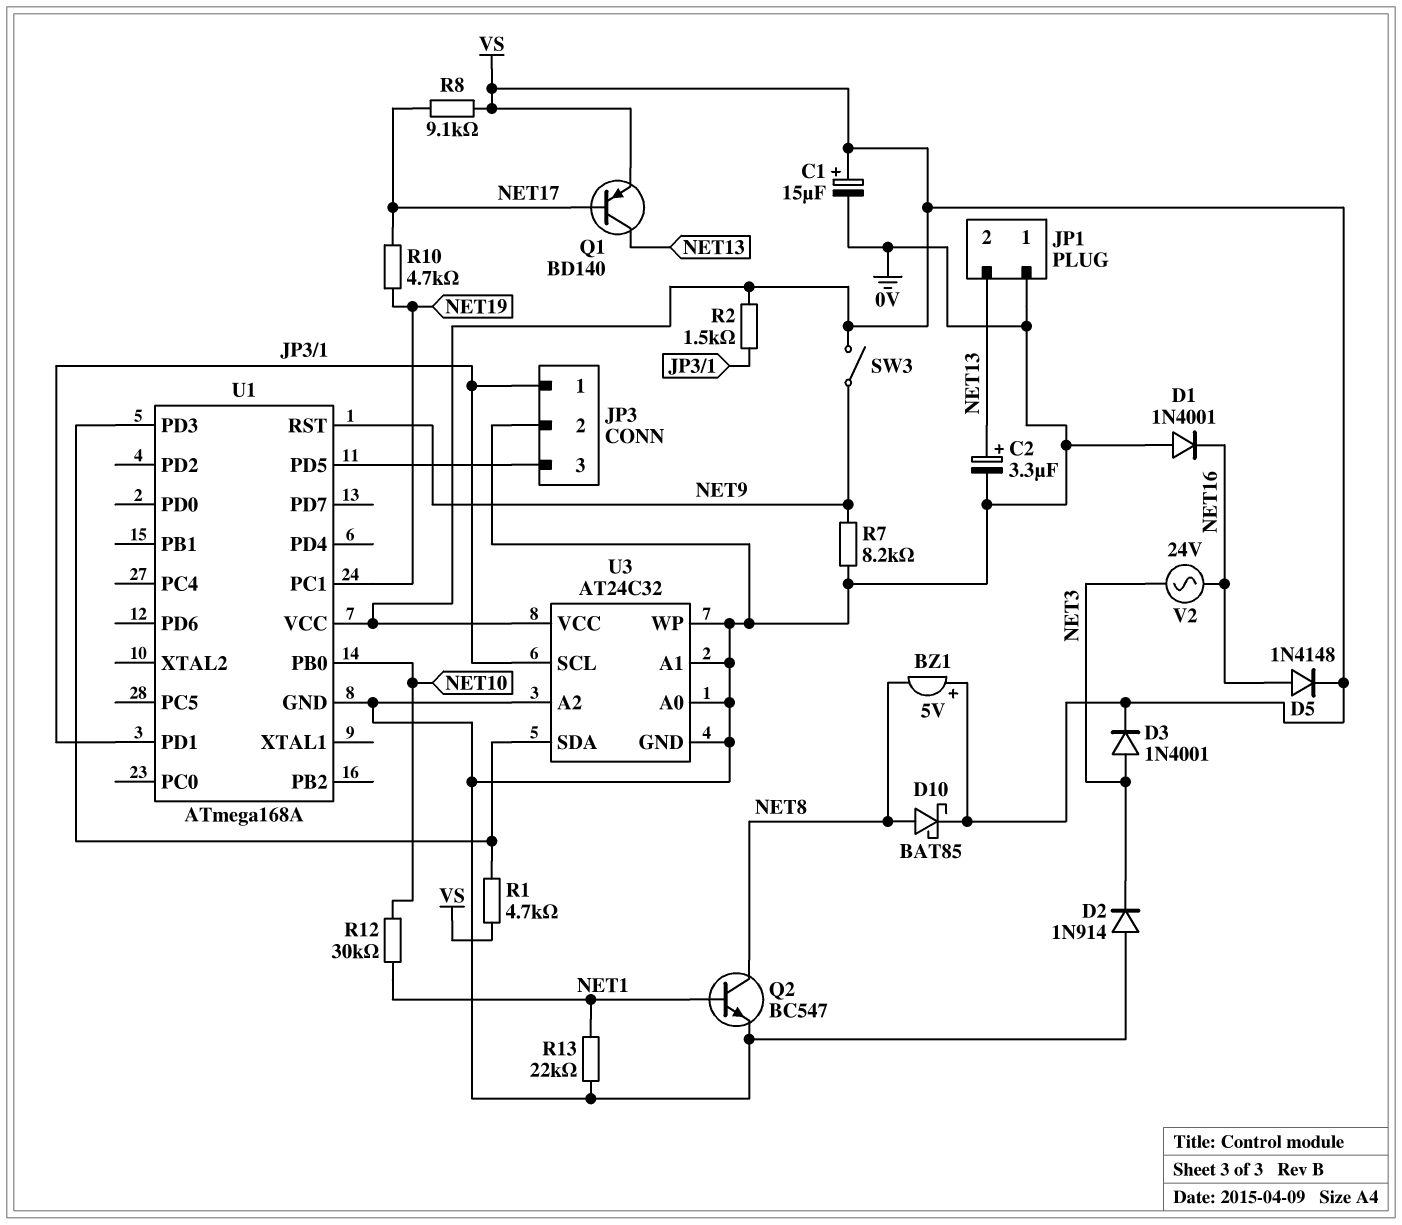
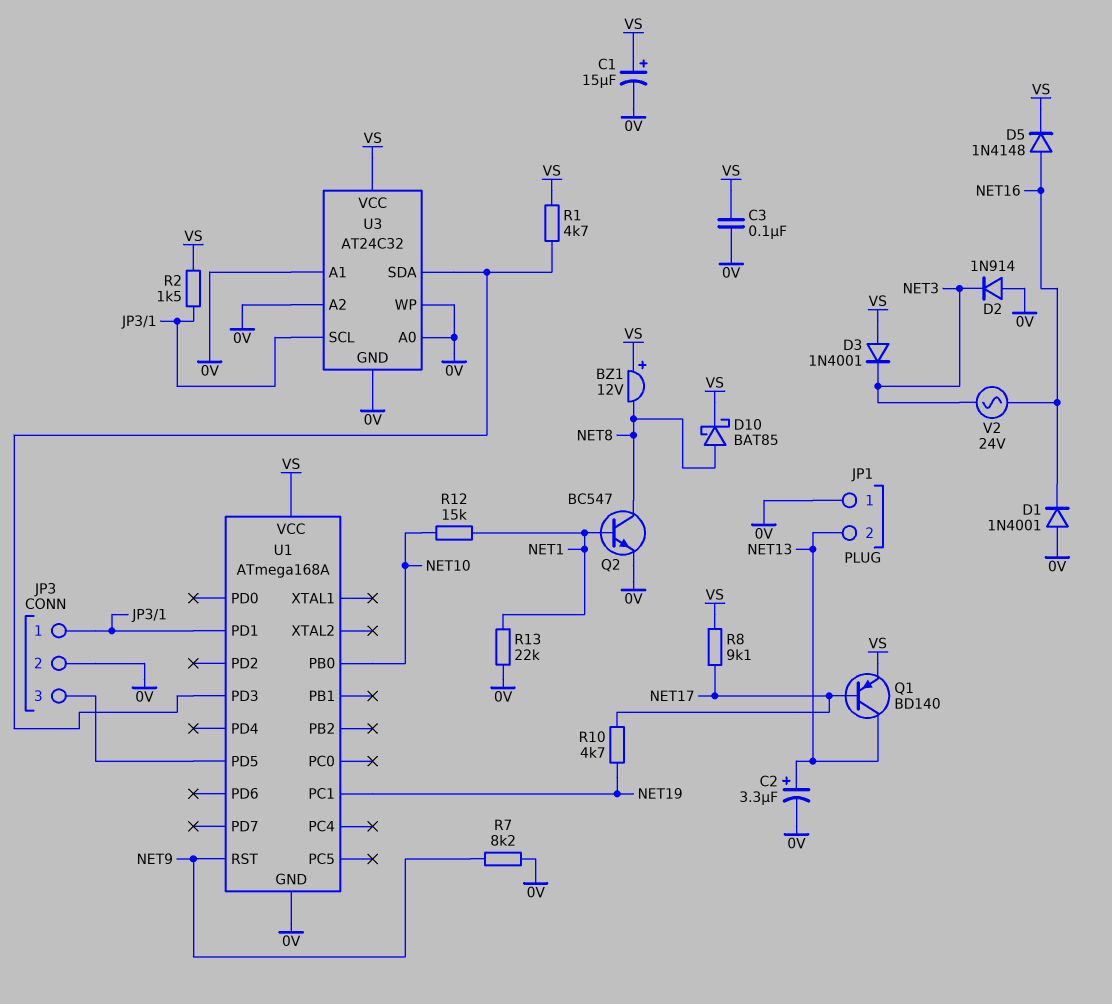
BZ1: buzzer 5V (plus VS, minus NET8) -> buzzer 12V (plus VS, minus NET8)
C3: none -> 100nF (0V, VS)
D3: diode 1N4001 (A NET3, K VS) -> diode 1N4001 (A VS, K NET3)
R12: 30k (NET1, NET10) -> 15k (NET1, NET10)
SW3: switch (NET9, VS) -> none

